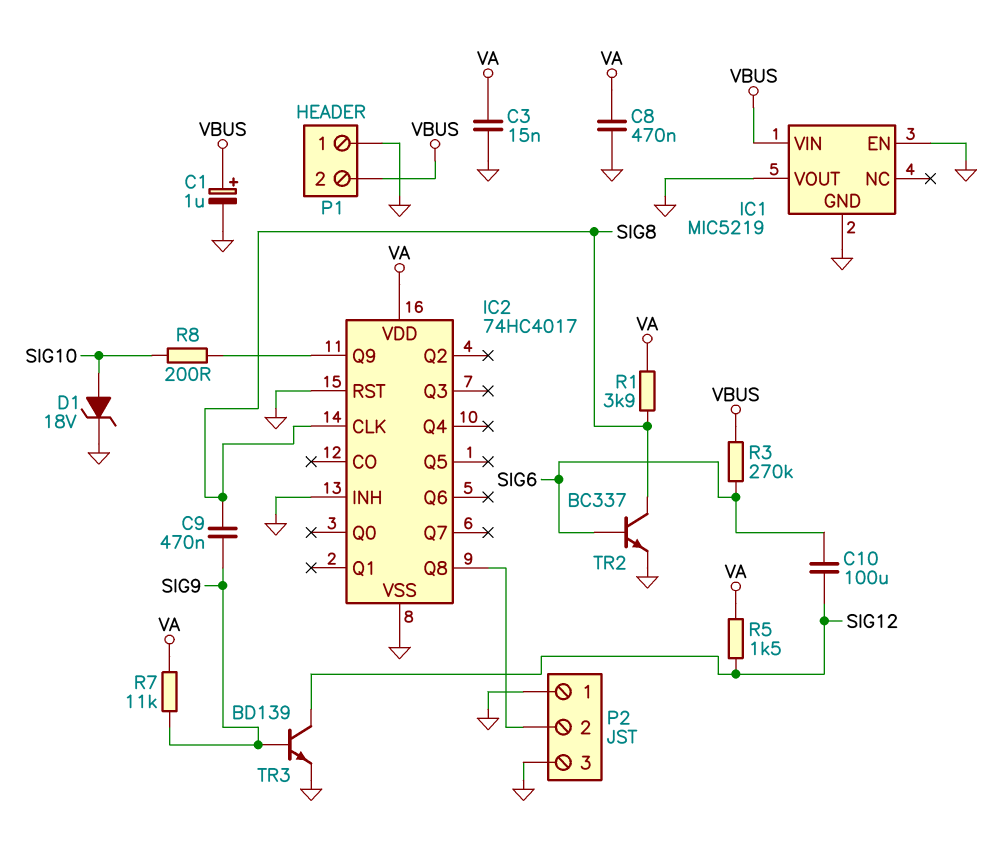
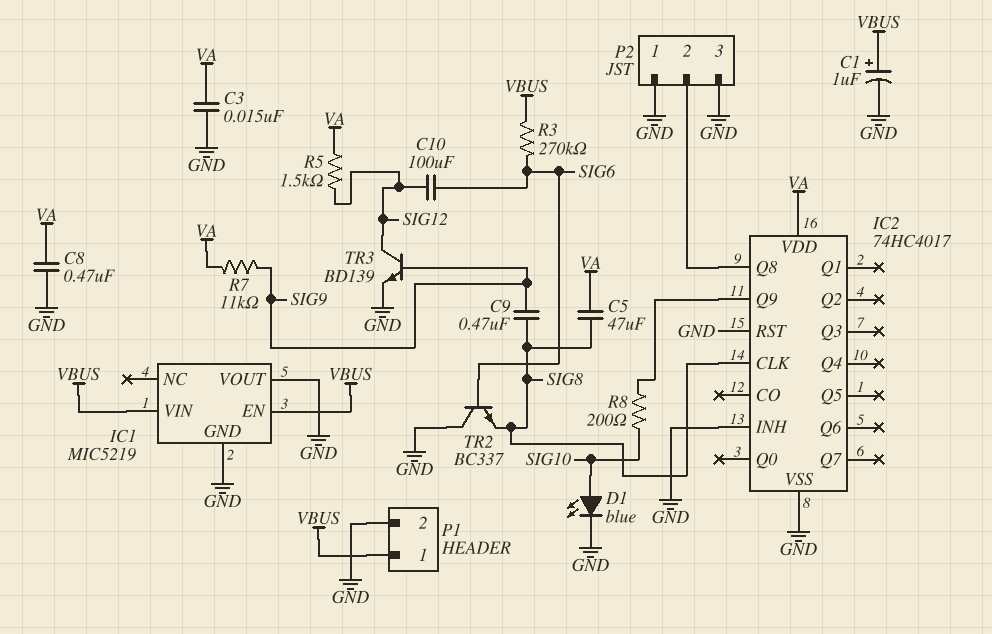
C5: none -> 47uF (SIG8, VA)
D1: zener 18V (A SIG10, K GND) -> LED blue (A SIG10, K GND)
IC1 pin EN: GND -> VBUS
P1 pin 1: GND -> VBUS
P1 pin 2: VBUS -> GND
R1: 3.9k (SIG8, VA) -> none
TR2: NPN BC337 (B SIG6, C SIG8, E GND) -> NPN BC337 (B SIG6, C GND, E SIG8)

